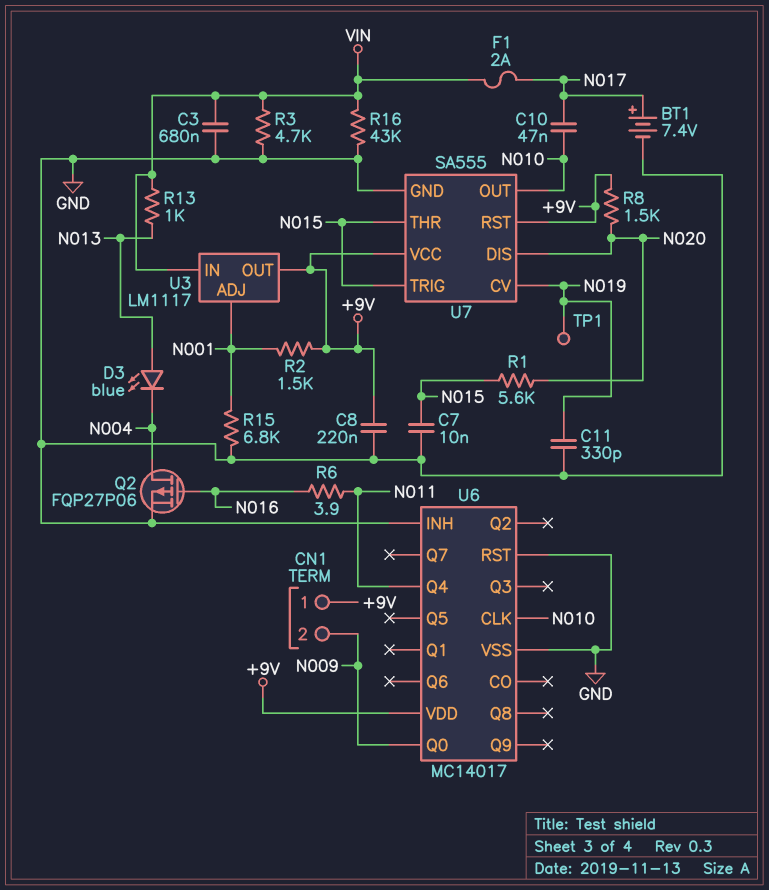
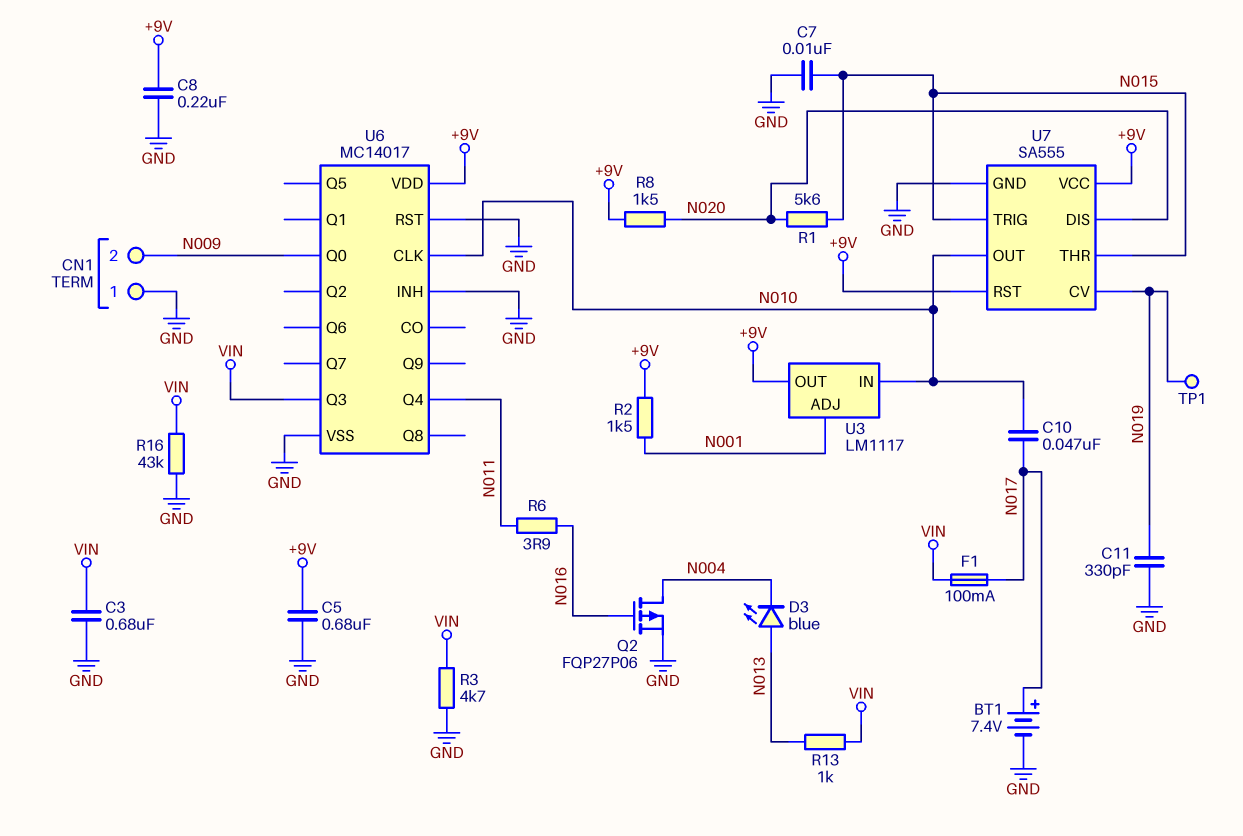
C5: none -> 680nF (+9V, GND)
CN1 pin 1: +9V -> GND
F1: 2A (N017, VIN) -> 100mA (N017, VIN)
R15: 6.8k (GND, N001) -> none
U3 pin IN: VIN -> N010
U6 pin Q3: none -> VIN

